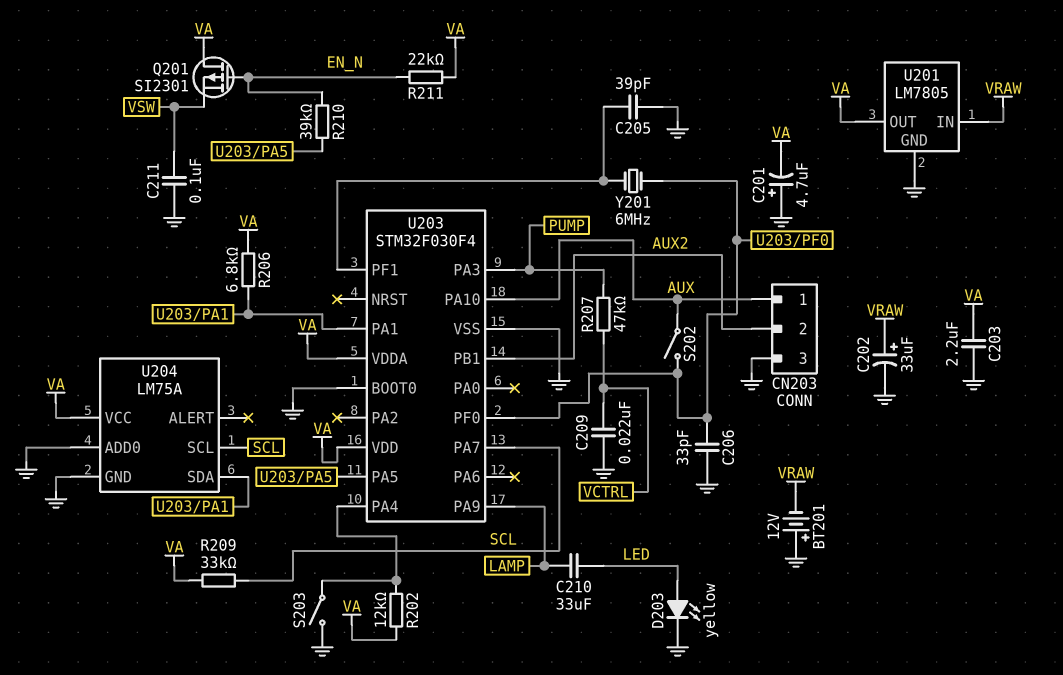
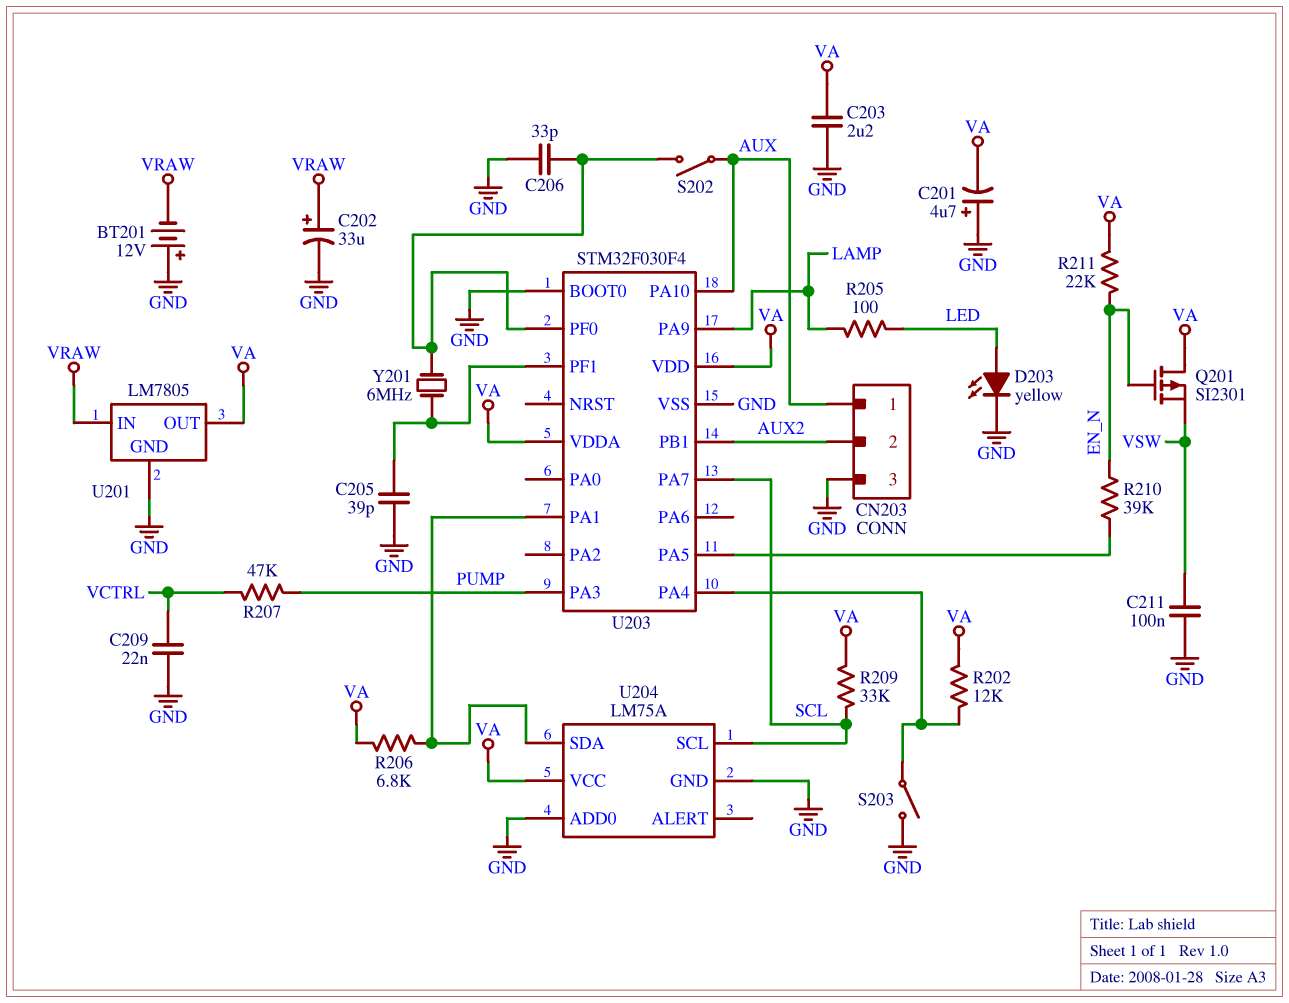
C210: 33uF (LAMP, LED) -> none
R205: none -> 100 (LAMP, LED)

